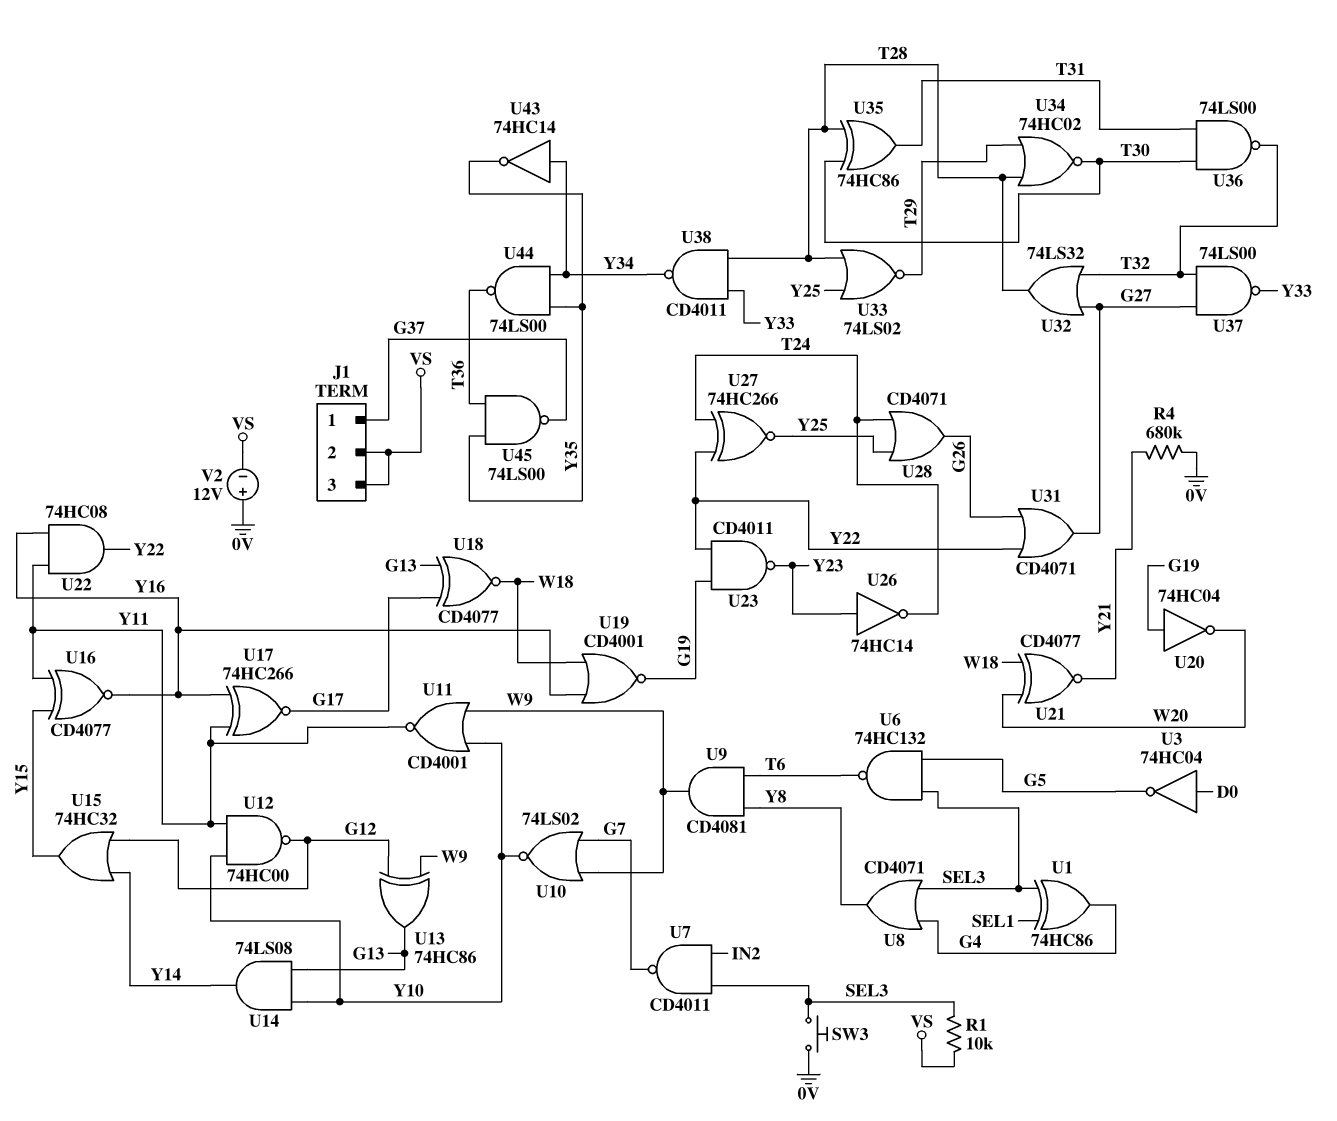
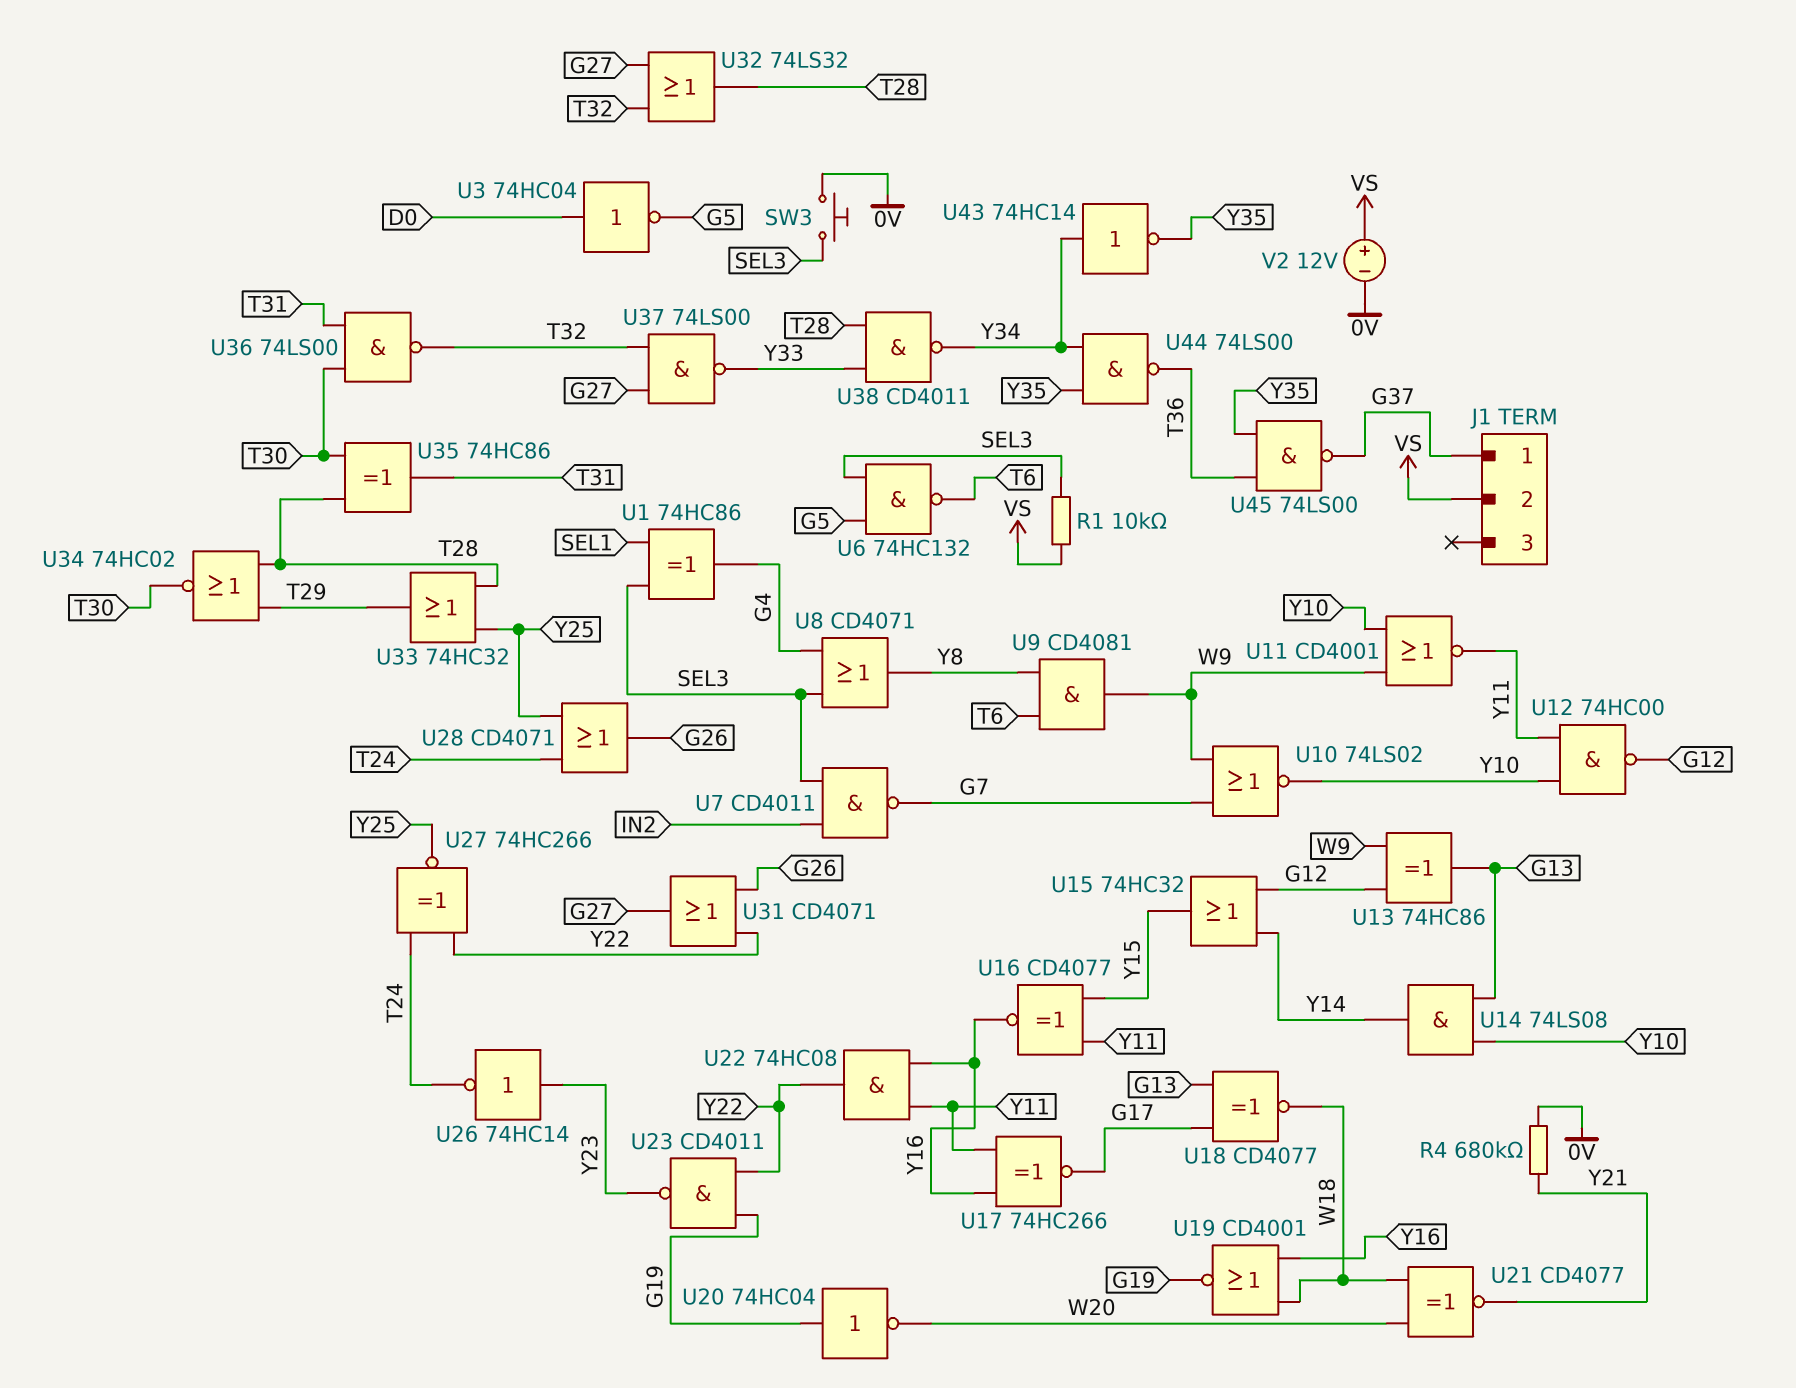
J1 pin 3: VS -> none
U33: NOR 74LS02 (in T28, in Y25, out T29) -> OR 74HC32 (in T28, in Y25, out T29)
V2: 12V (plus 0V, minus VS) -> 12V (plus VS, minus 0V)

